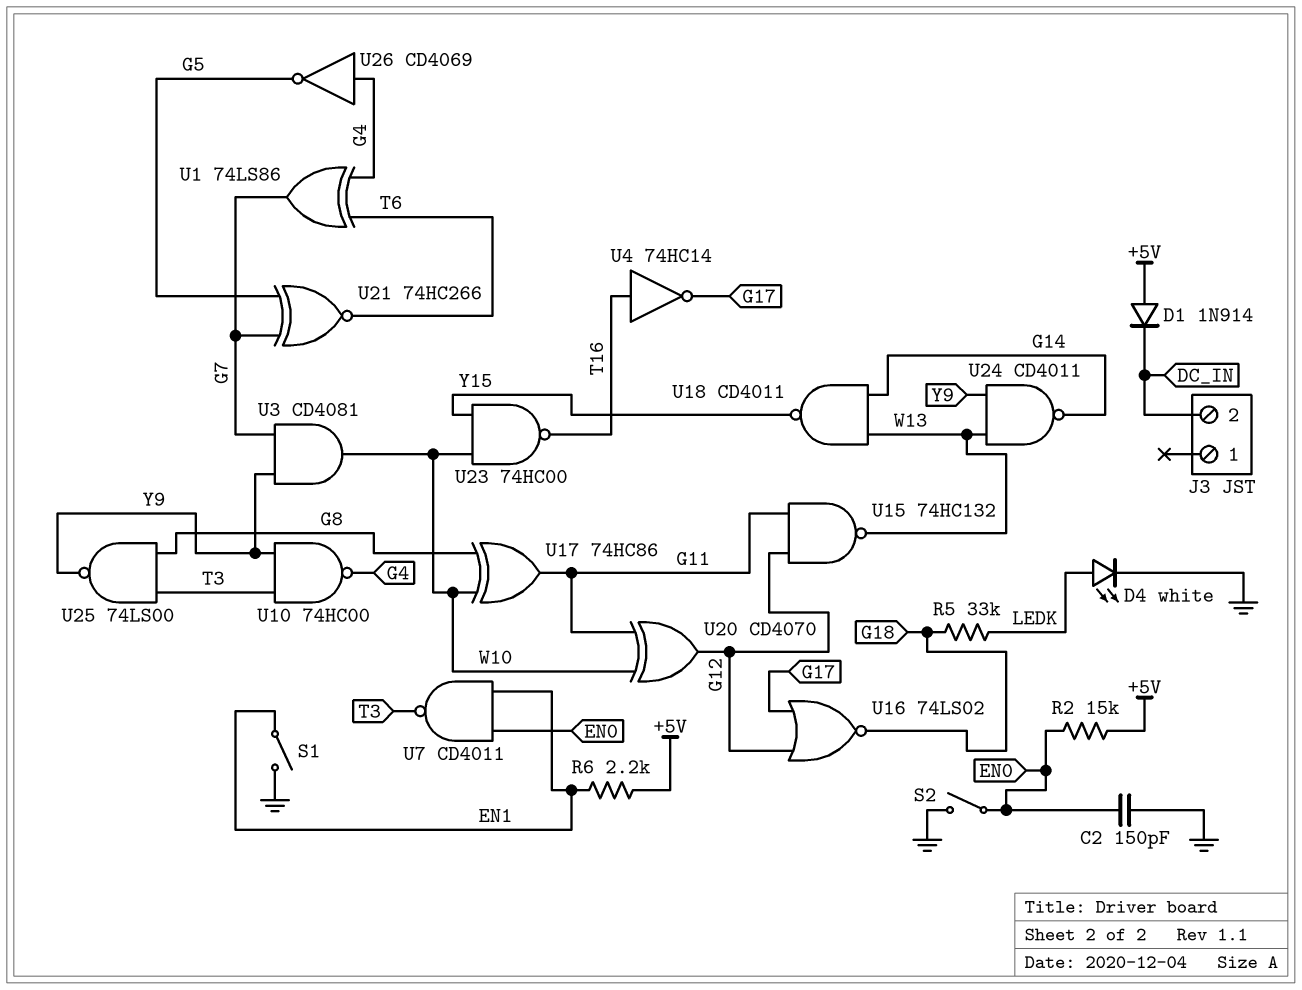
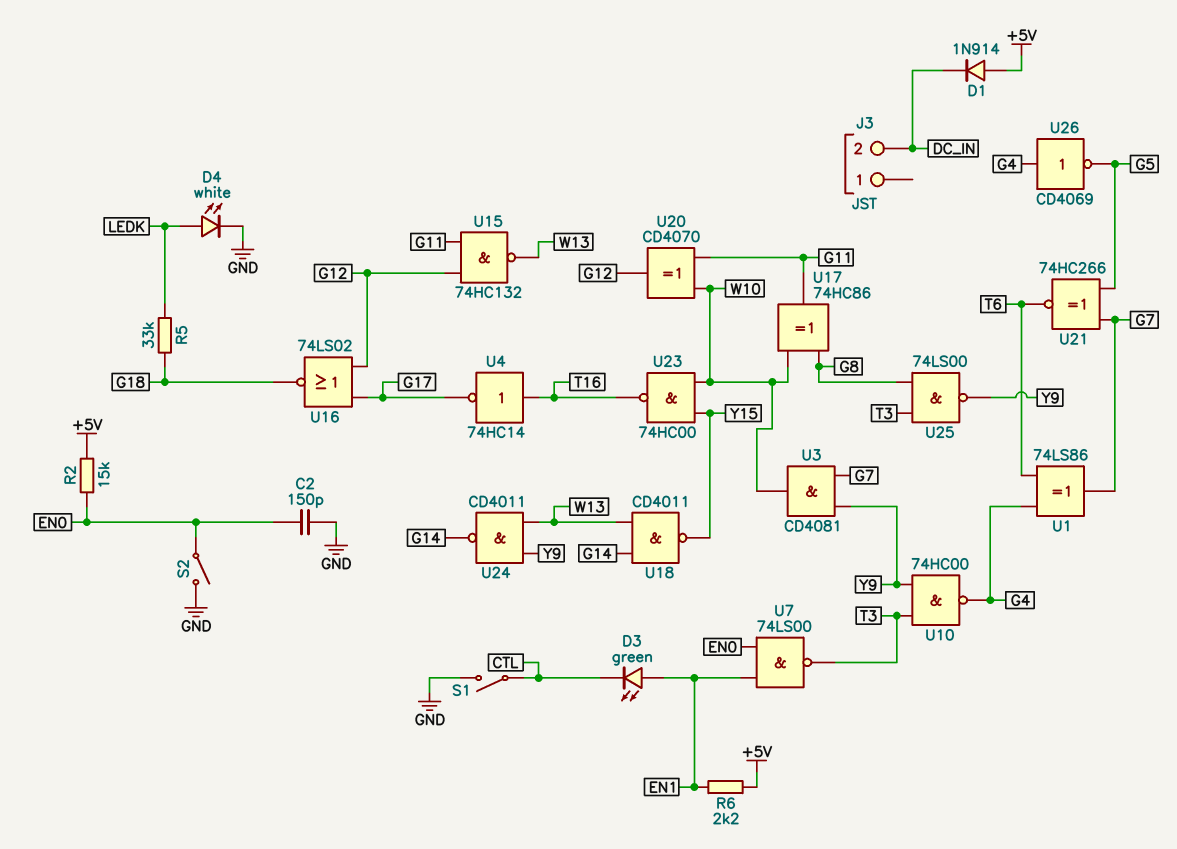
D3: none -> LED green (A EN1, K CTL)
S1: switch (EN1, GND) -> switch (CTL, GND)
U7: NAND CD4011 (in EN0, in EN1, out T3) -> NAND 74LS00 (in EN0, in EN1, out T3)

